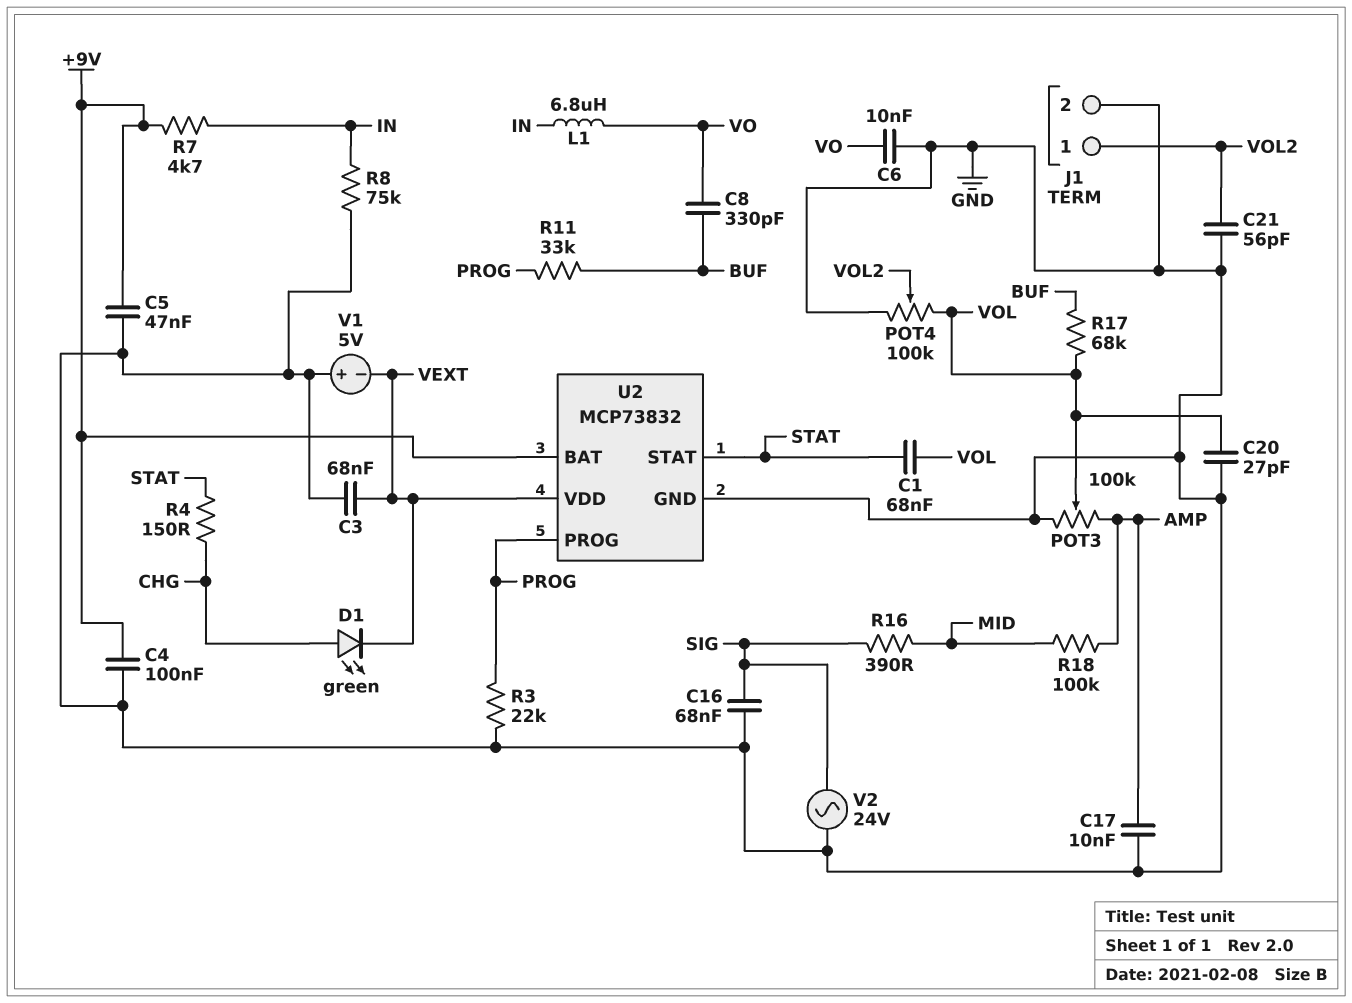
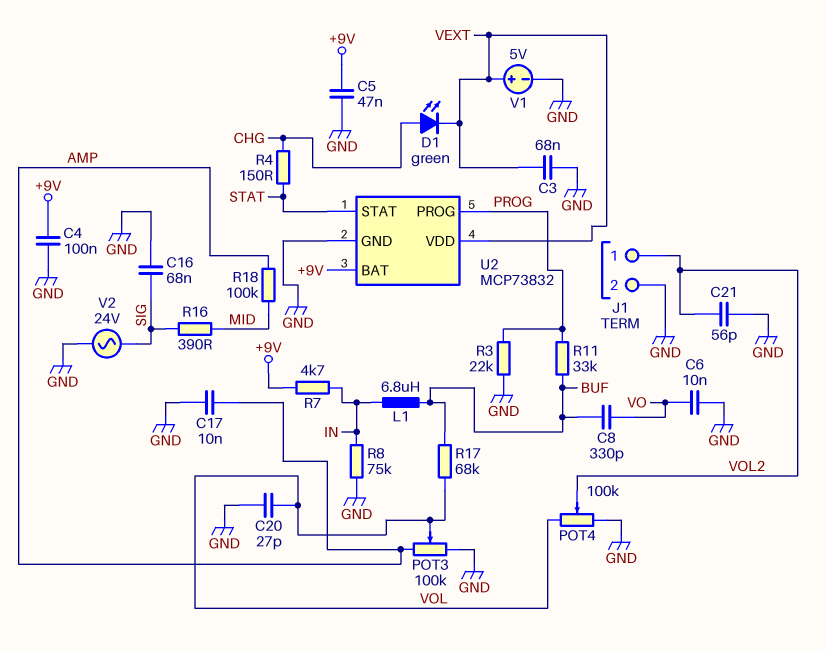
C1: 68nF (STAT, VOL) -> none
L1: 6.8uH (IN, VO) -> 6.8uH (BUF, IN)
V1: 5V (plus GND, minus VEXT) -> 5V (plus VEXT, minus GND)

